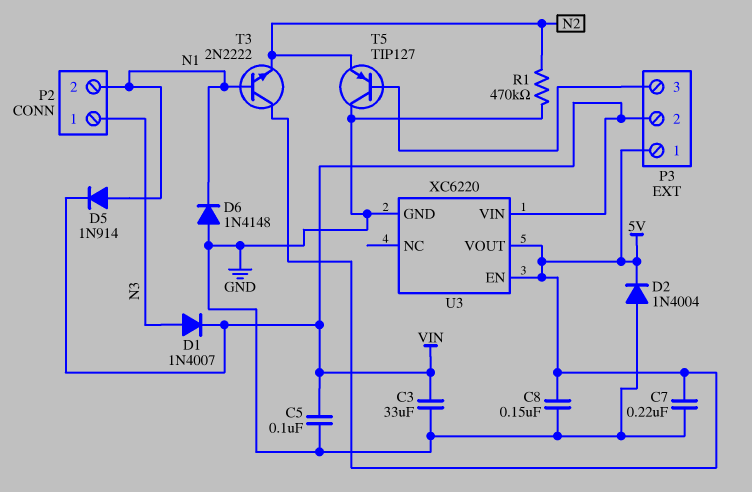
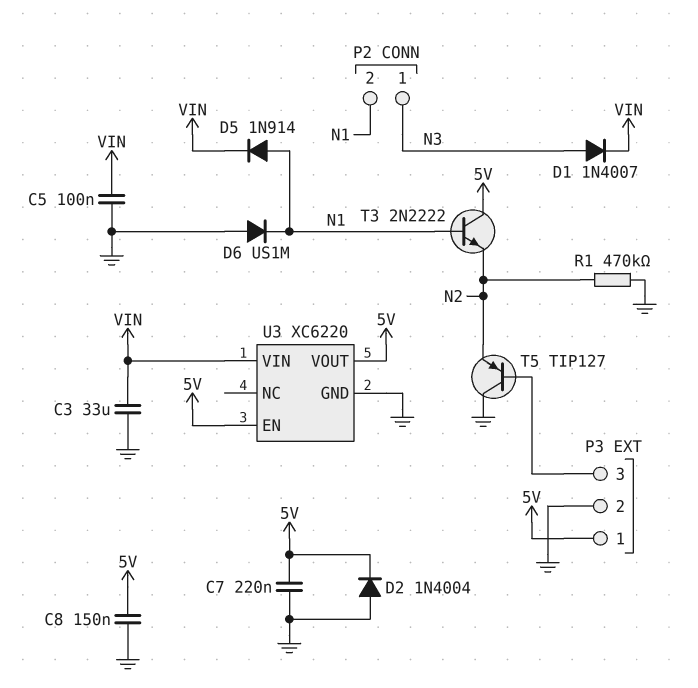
D6: diode 1N4148 (A GND, K N1) -> diode US1M (A GND, K N1)
P3 pin 2: VIN -> GND

